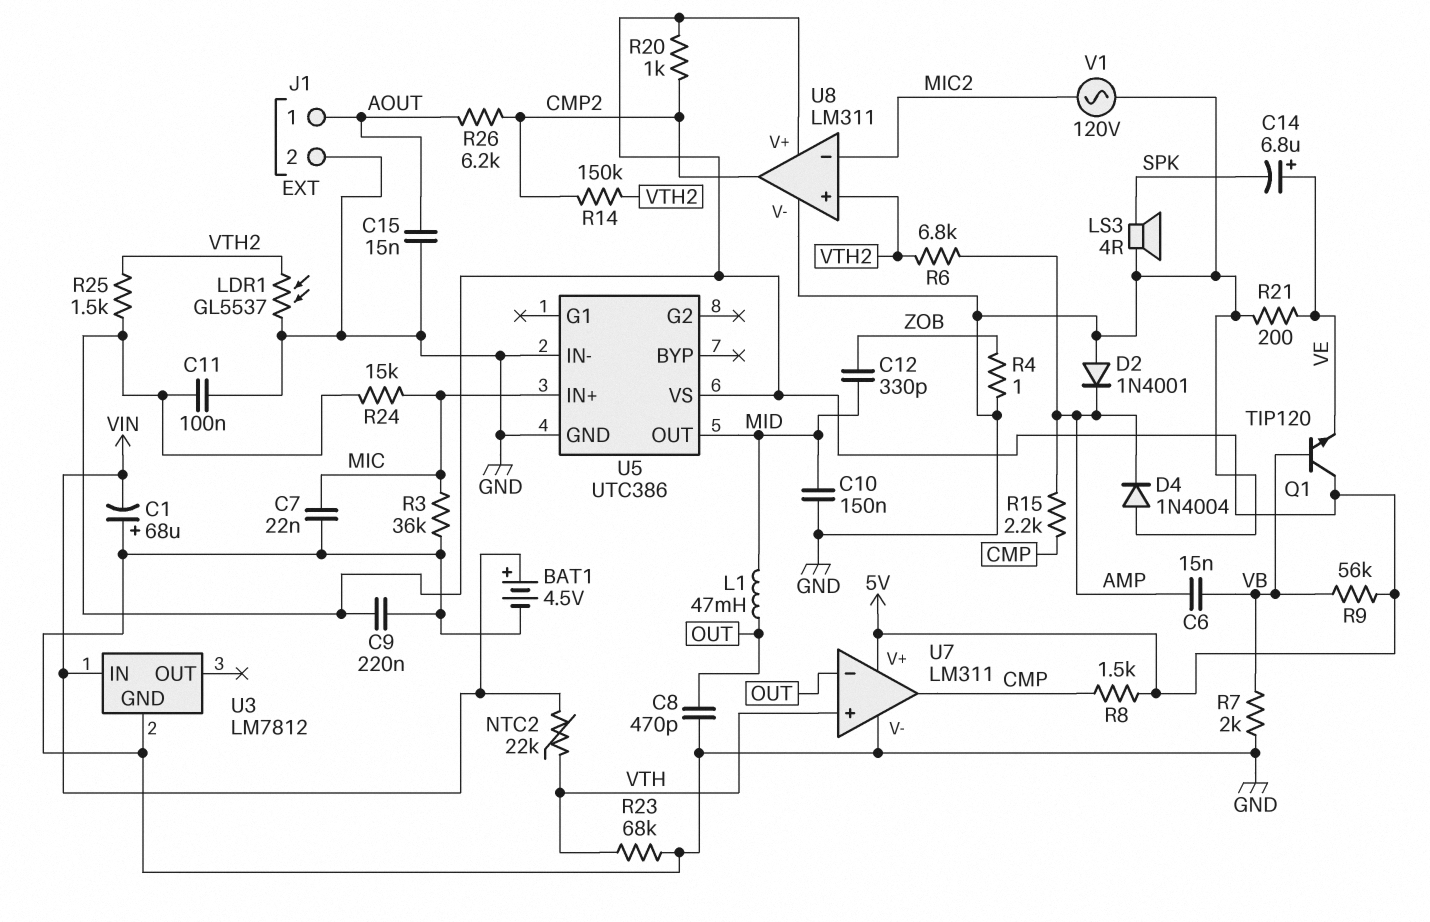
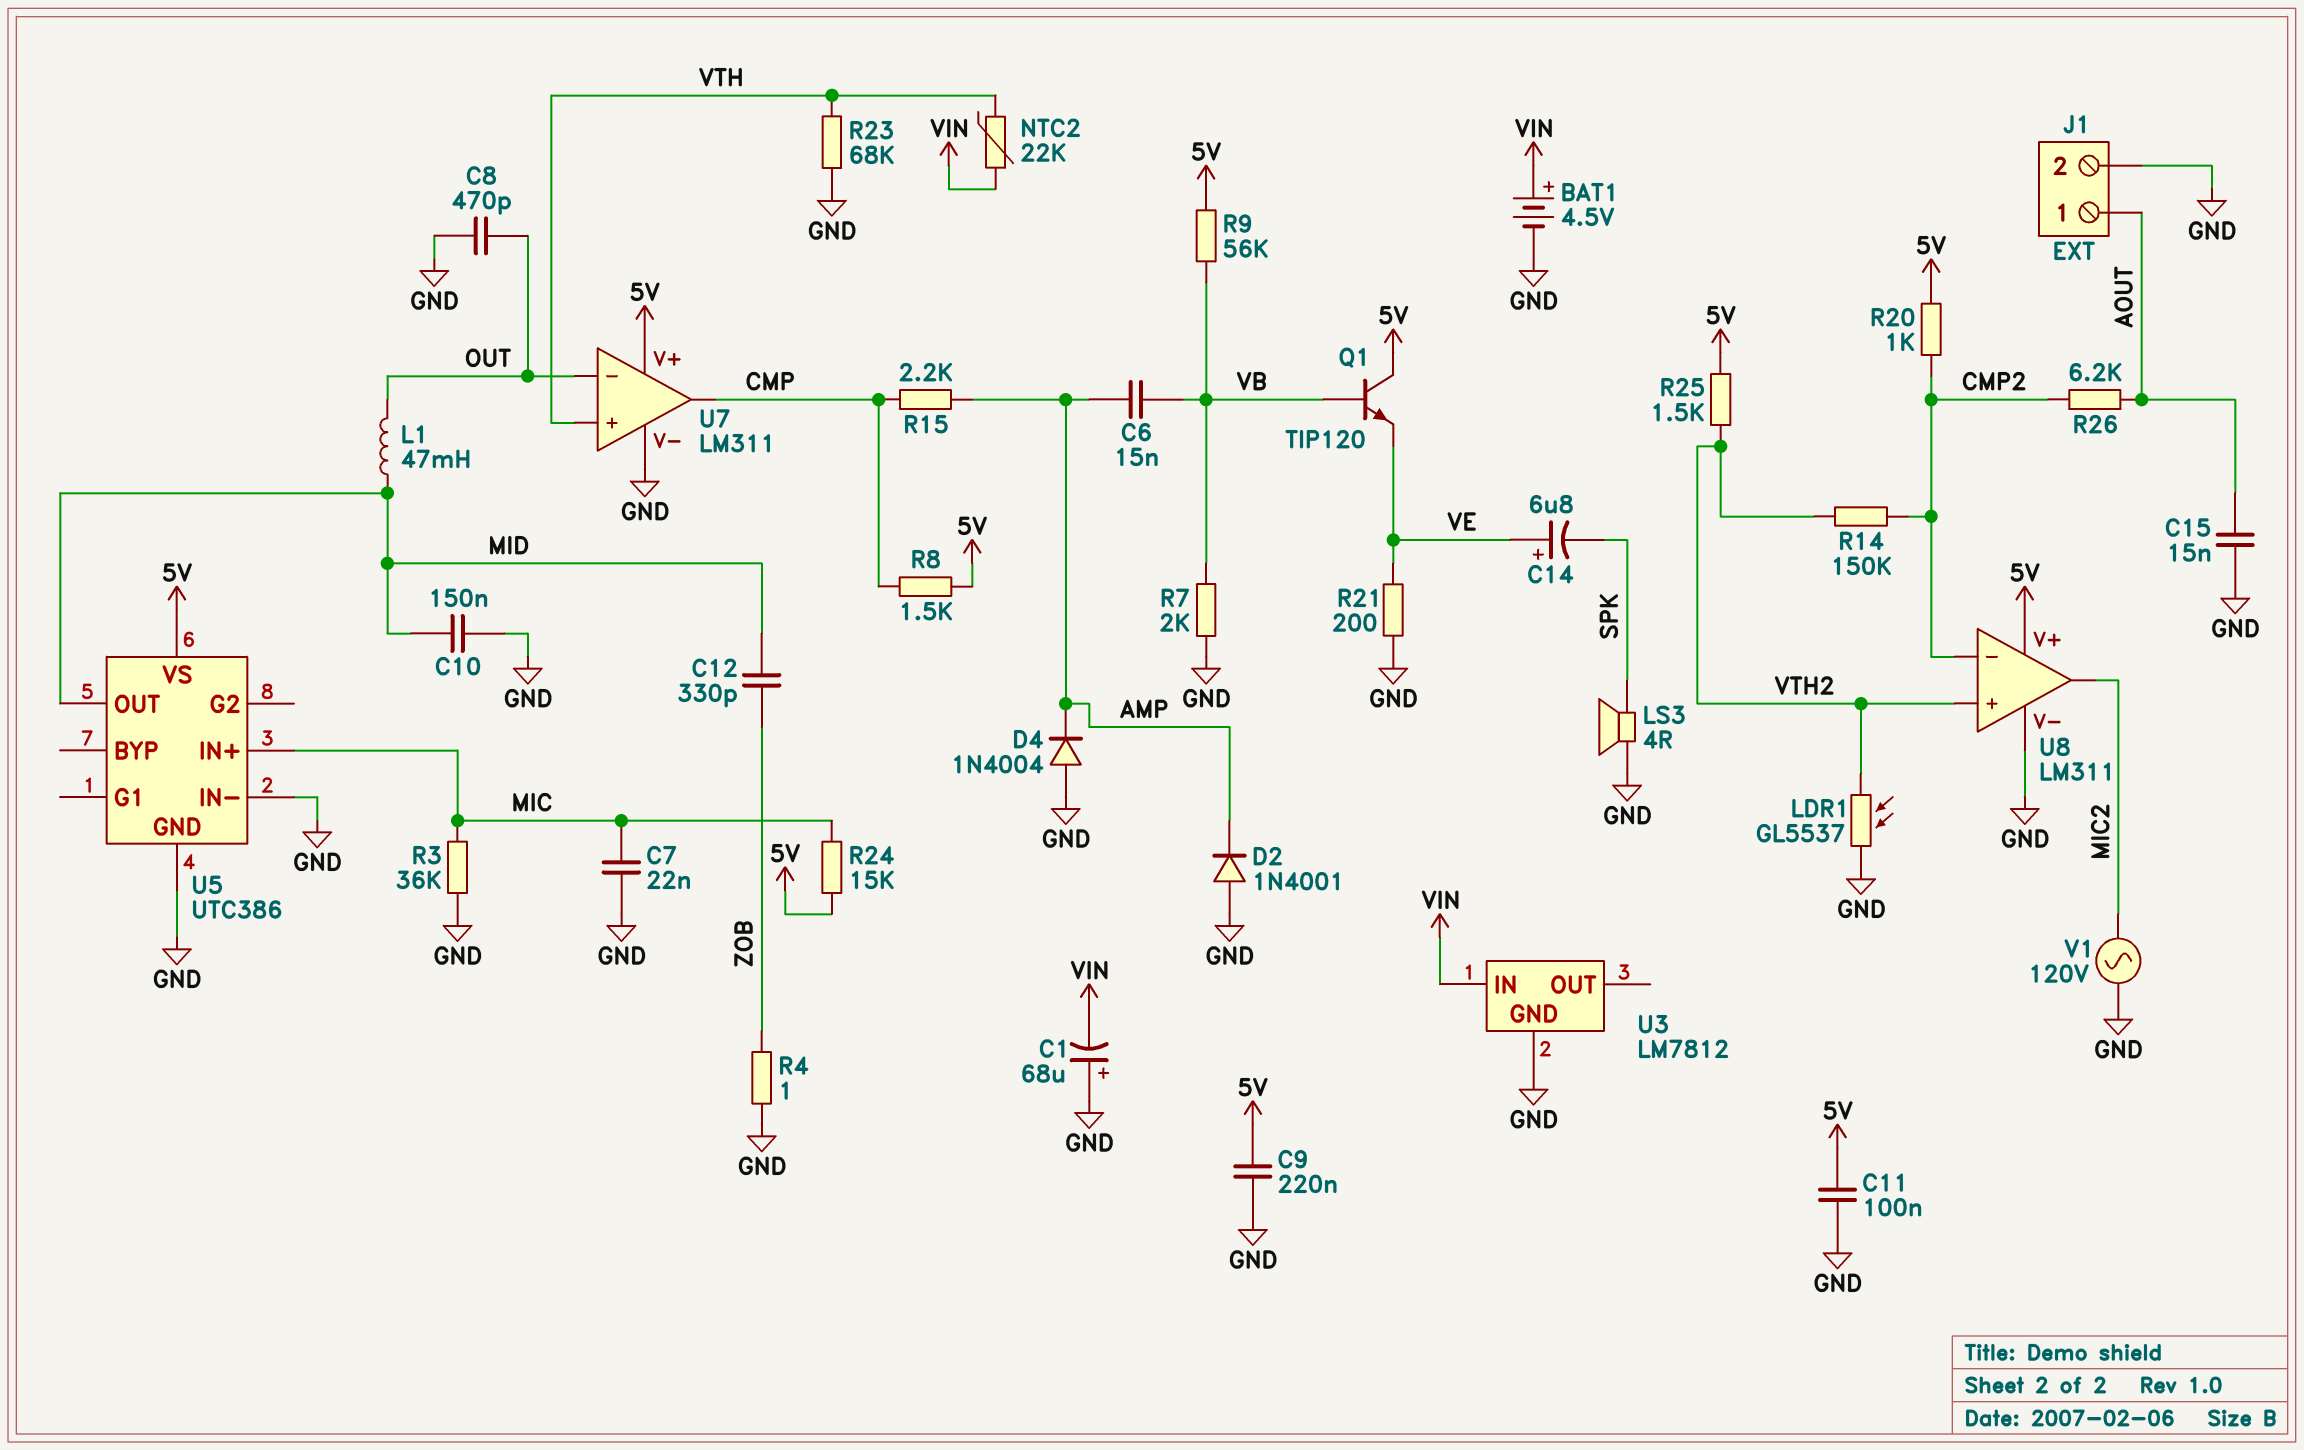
R6: 6.8k (AMP, VTH2) -> none
U8 pin in-: MIC2 -> CMP2
U8 pin out: CMP2 -> MIC2

